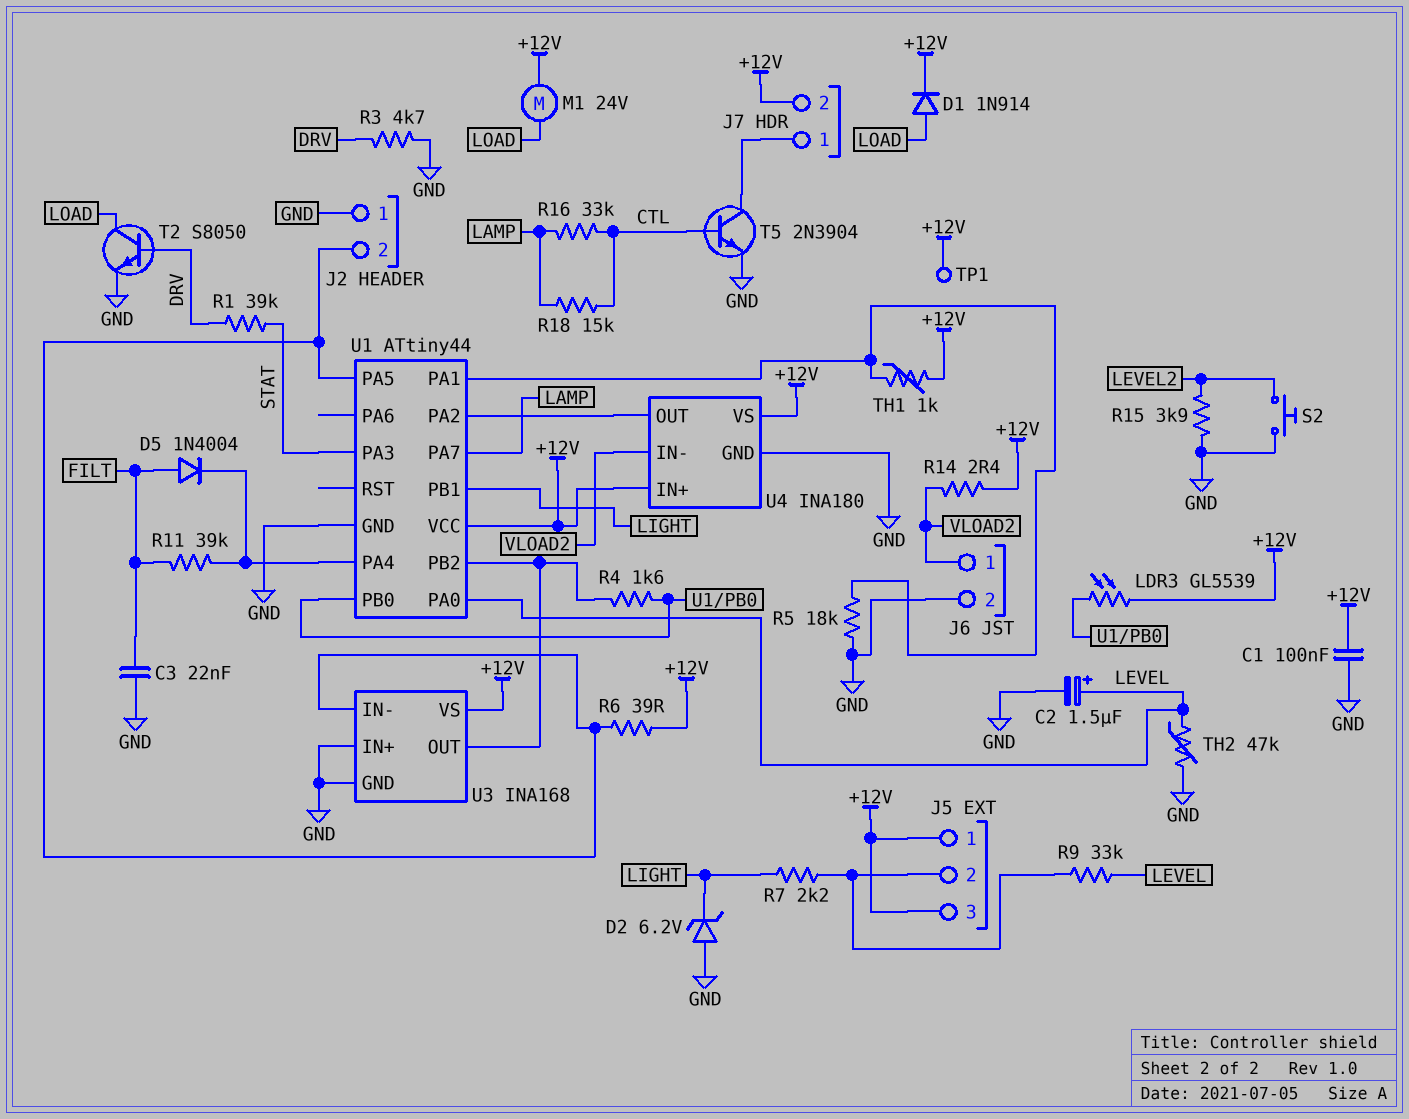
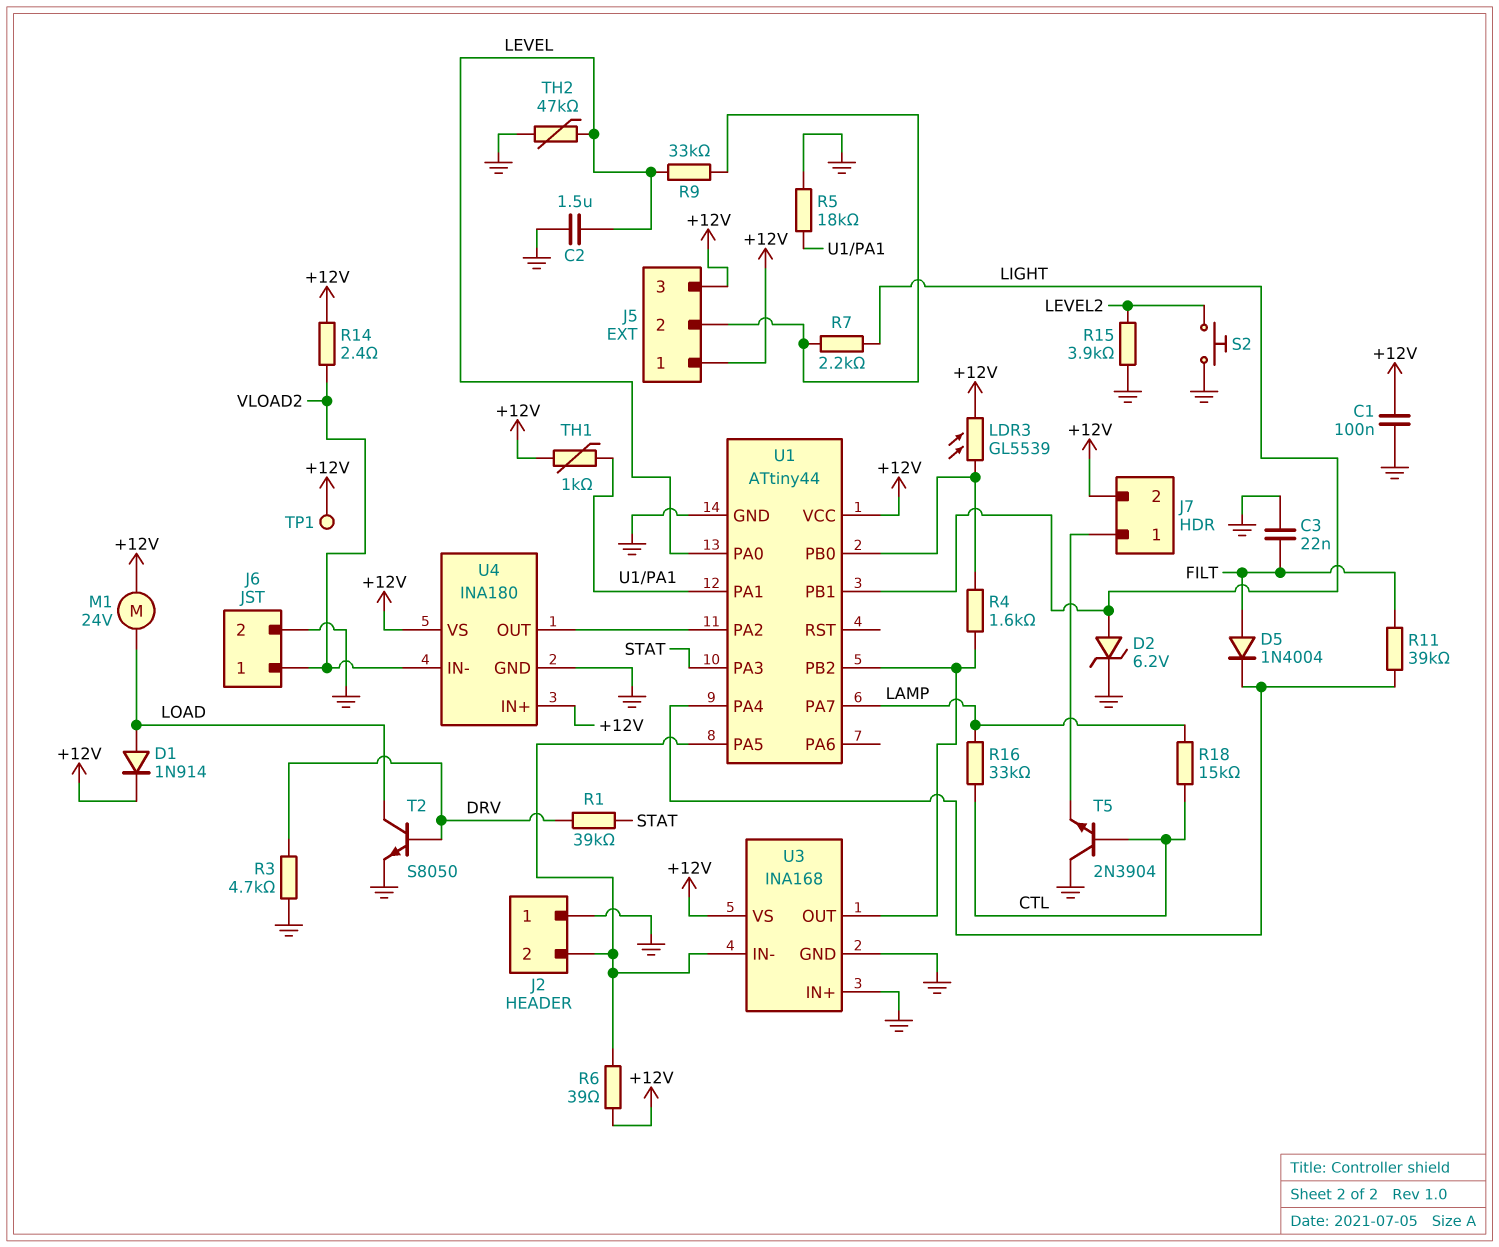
C2: 1.5uF (plus LEVEL, minus GND) -> 1.5uF (GND, LEVEL)
D2: zener 6.2V (A GND, K LIGHT) -> zener 6.2V (A LIGHT, K GND)
T5: NPN 2N3904 (B CTL, C J7/1, E GND) -> NPN 2N3904 (B CTL, C GND, E J7/1)

